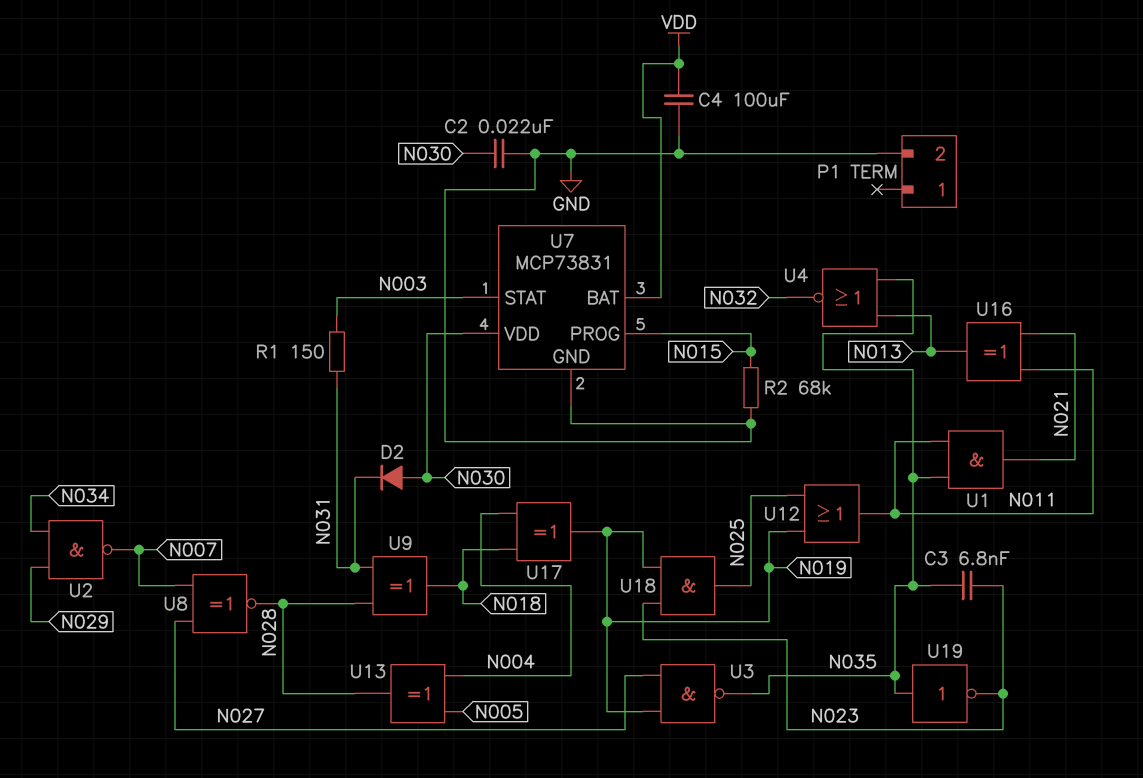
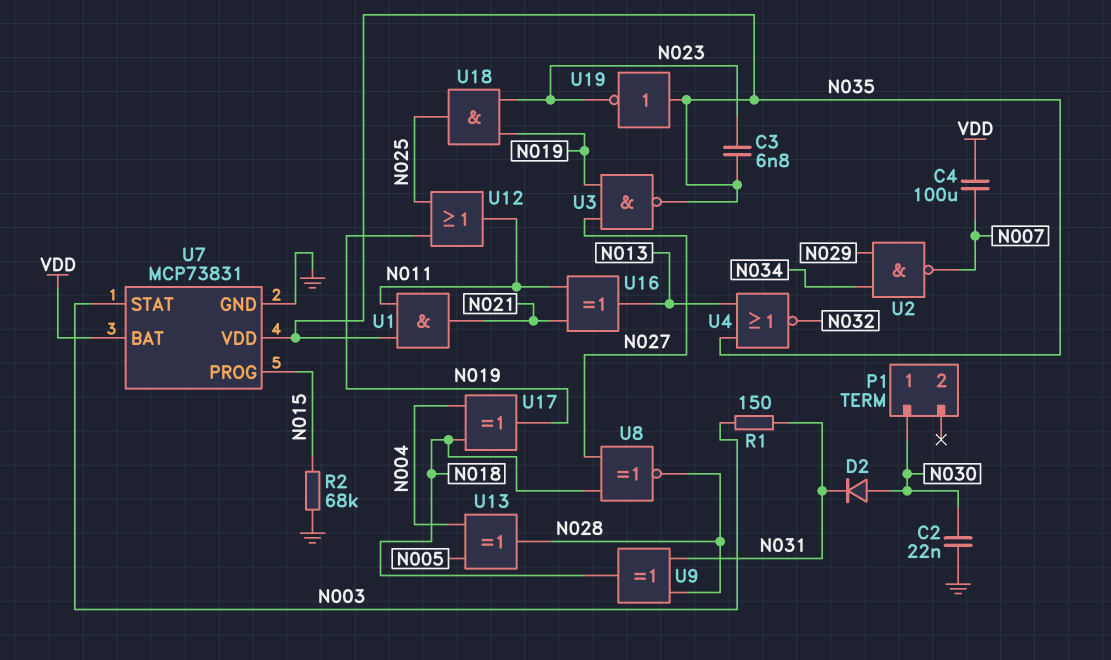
C4: 100uF (GND, VDD) -> 100uF (N007, VDD)
P1 pin 1: none -> N030
P1 pin 2: GND -> none
U7 pin VDD: N030 -> N035
U8: XNOR (in N007, in N027, out N028) -> XNOR (in N018, in N027, out N028)

